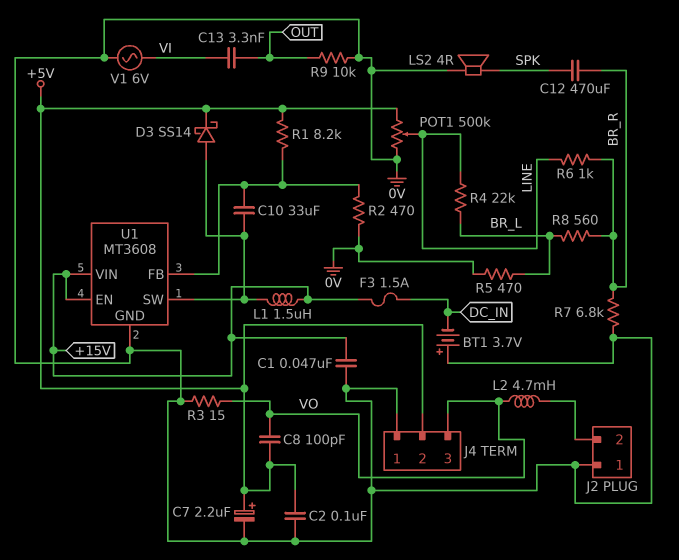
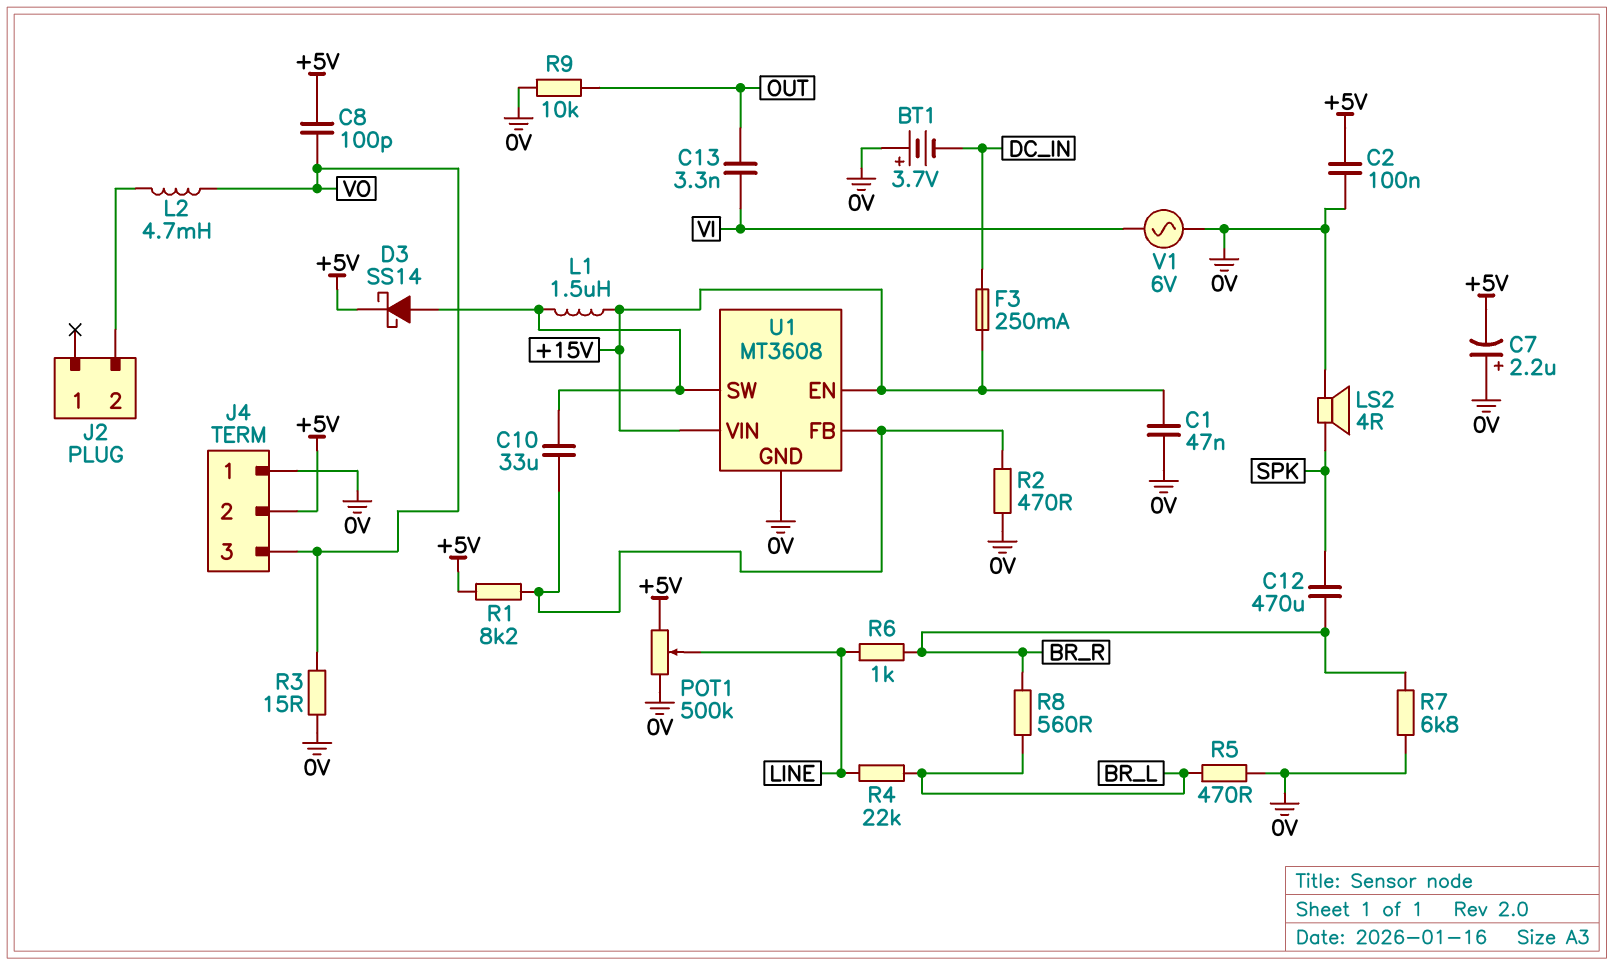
C7: 2.2uF (plus +5V, minus 0V) -> 2.2uF (plus 0V, minus +5V)
F3: 1.5A (+15V, DC_IN) -> 250mA (+15V, DC_IN)
J2 pin 1: 0V -> none

